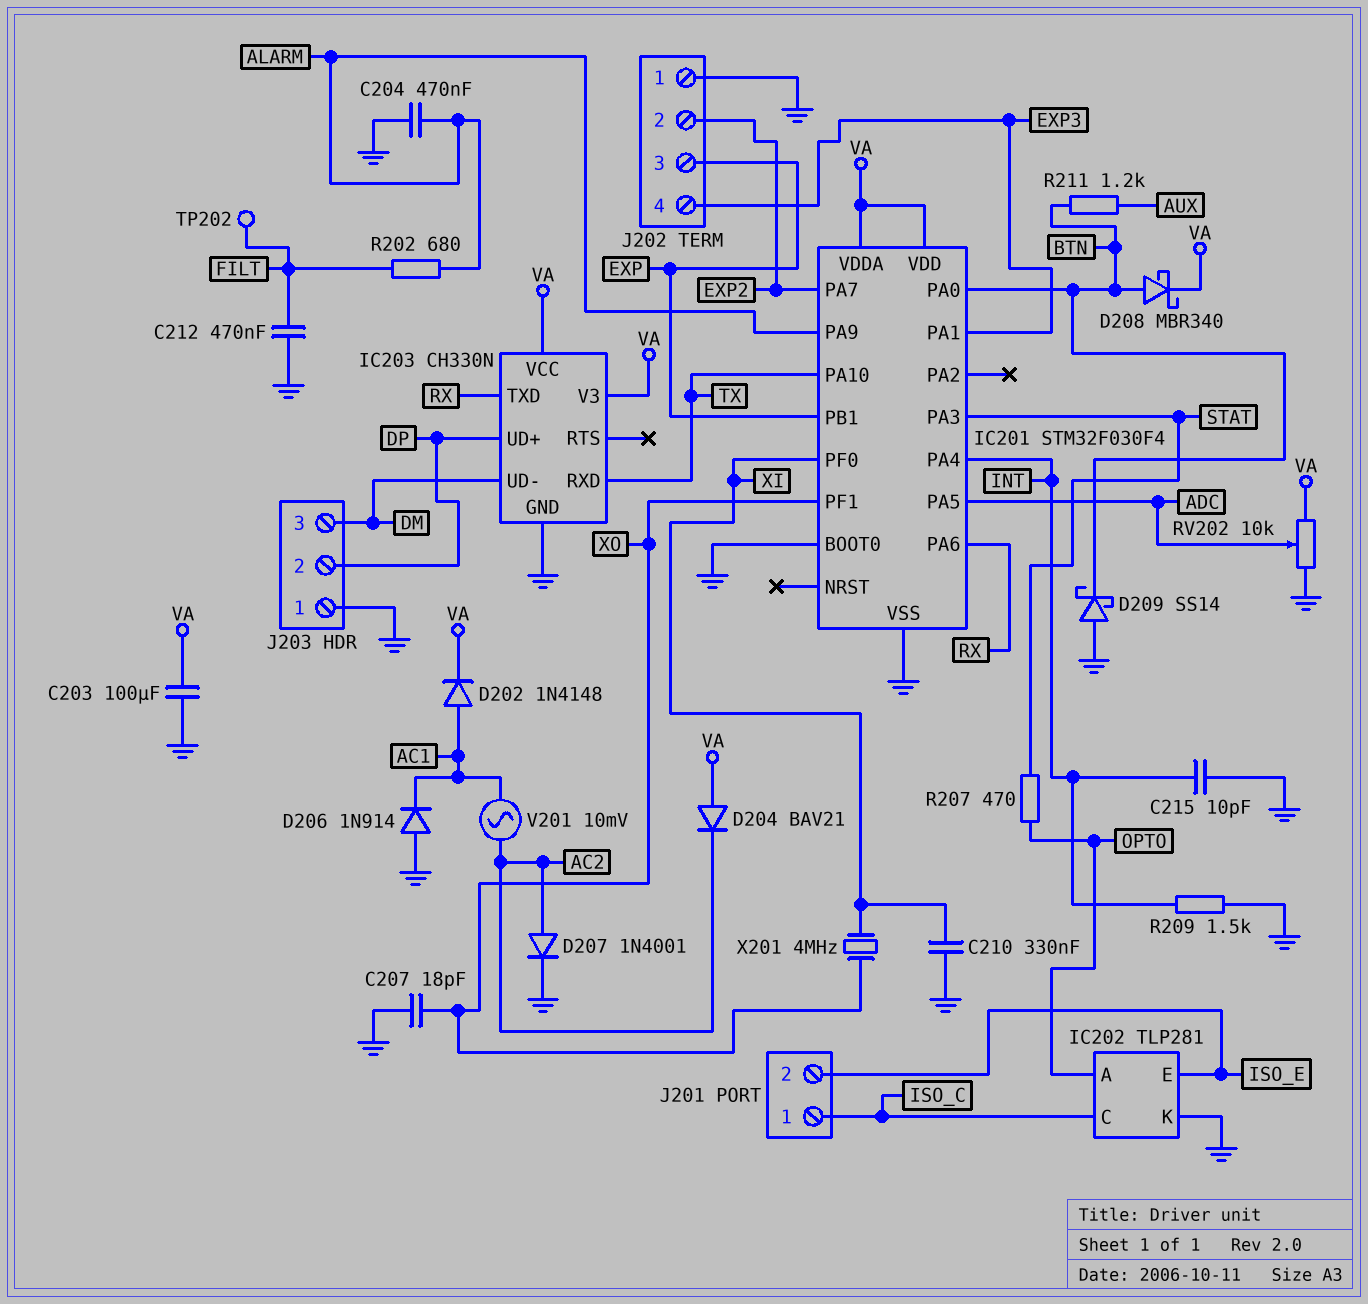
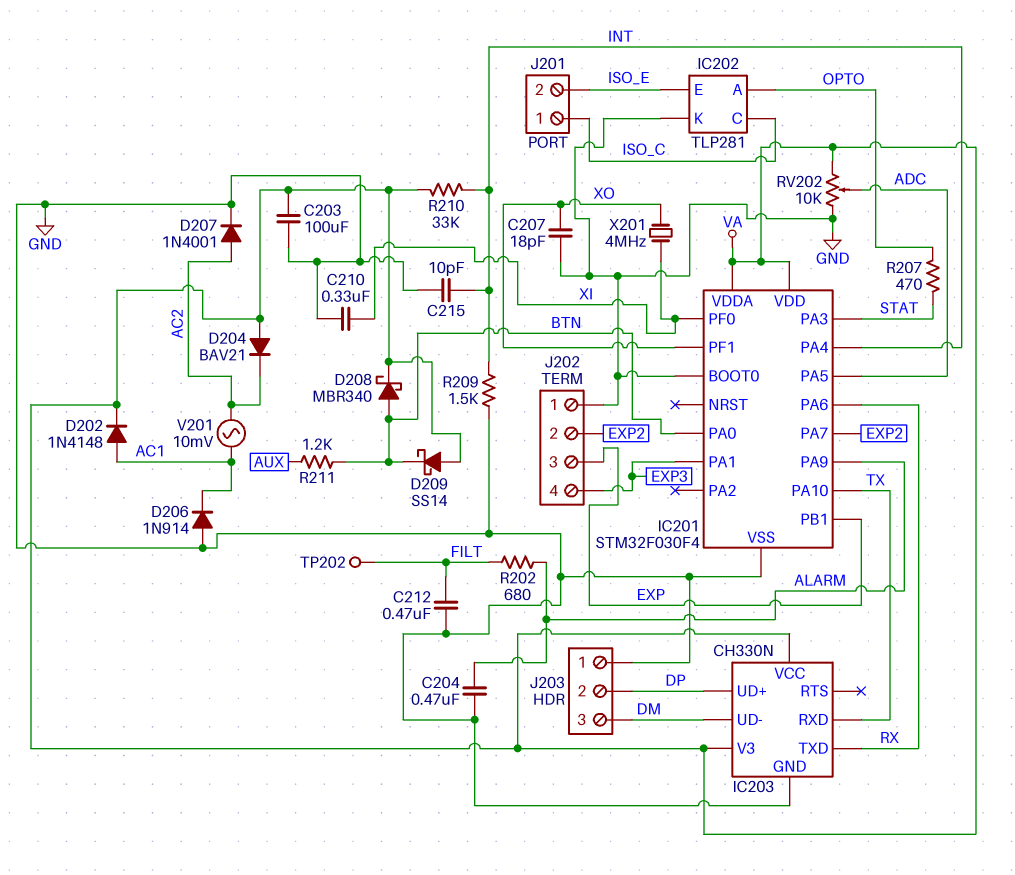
D209: schottky SS14 (A GND, K BTN) -> schottky SS14 (A VA, K BTN)
R210: none -> 33k (INT, VA)

